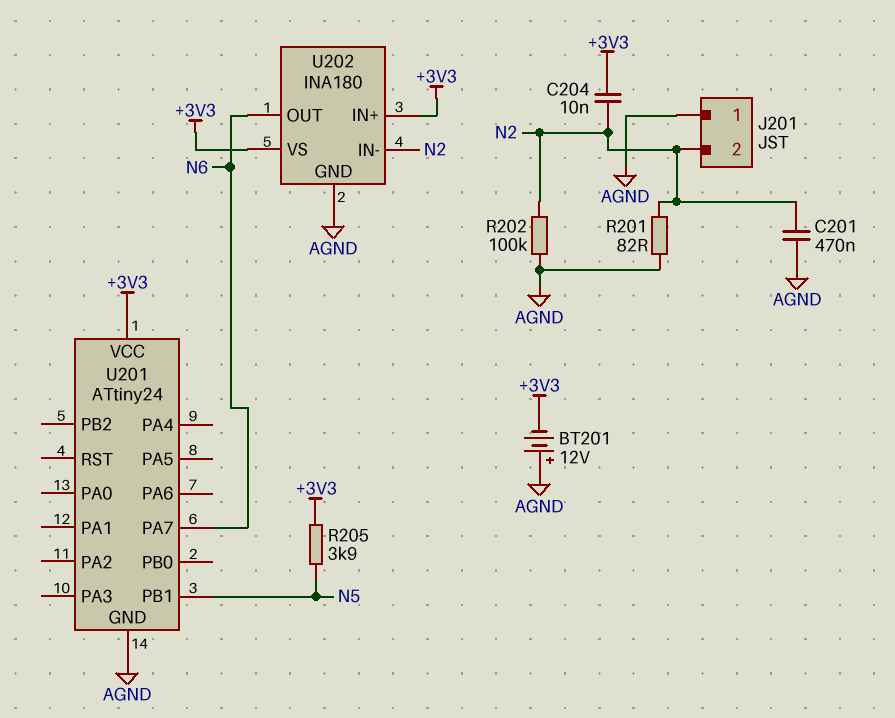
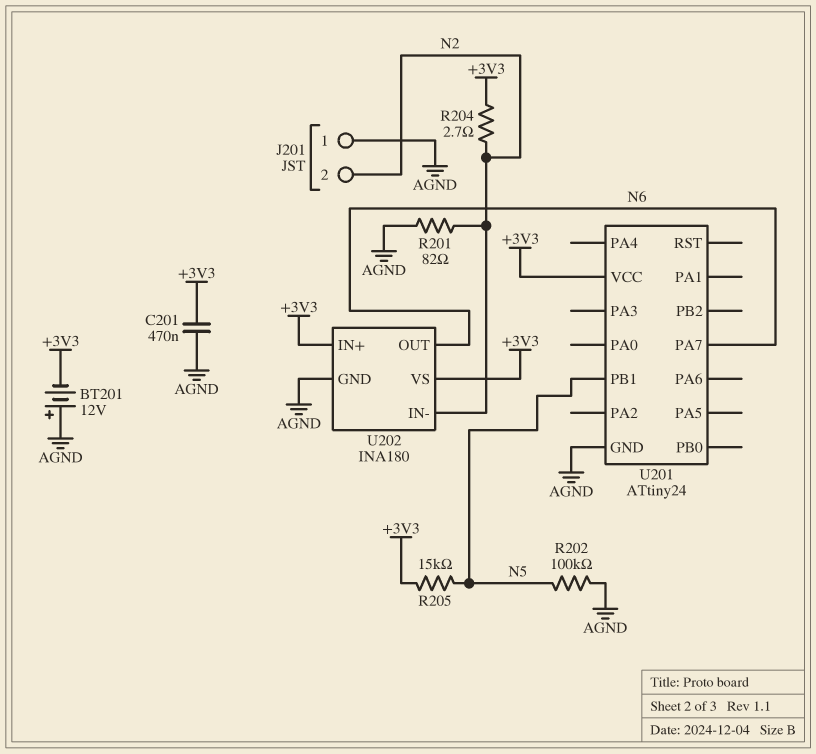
C201: 470nF (AGND, N2) -> 470nF (+3V3, AGND)
C204: 10nF (+3V3, N2) -> none
R202: 100k (AGND, N2) -> 100k (AGND, N5)
R204: none -> 2.7 (+3V3, N2)
R205: 3.9k (+3V3, N5) -> 15k (+3V3, N5)

